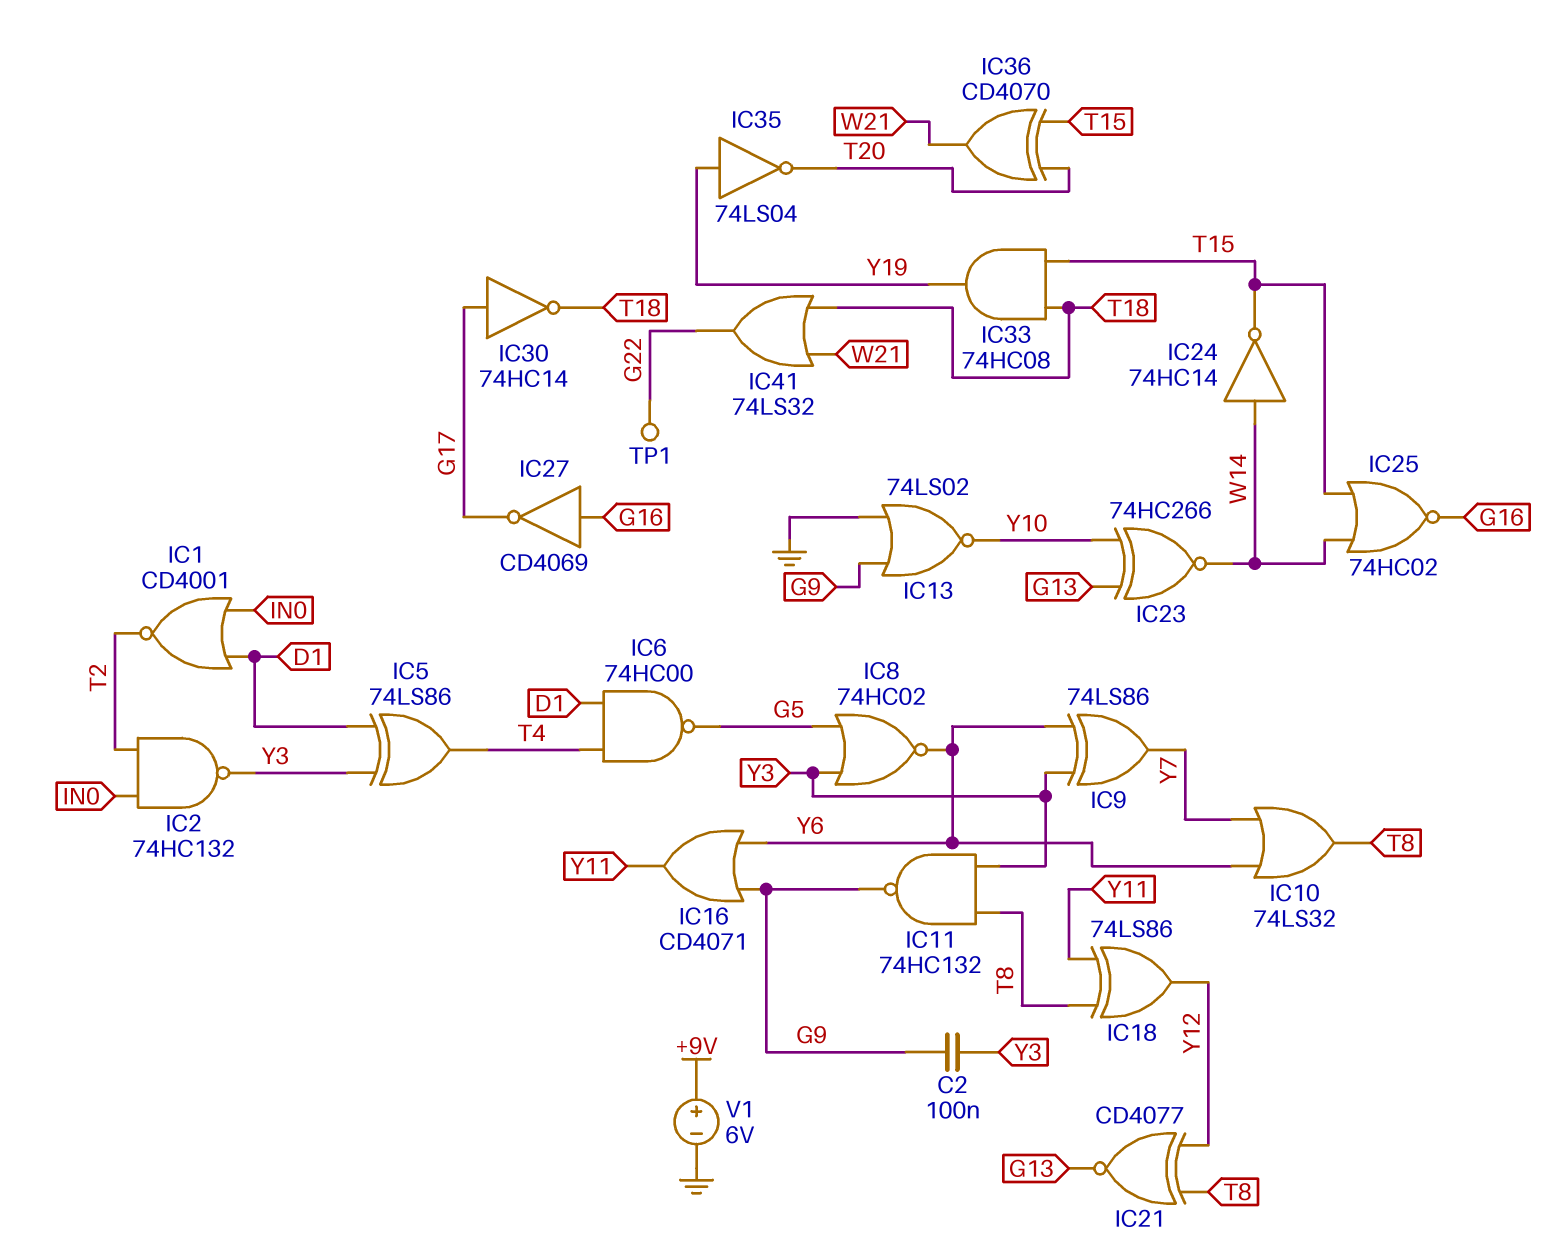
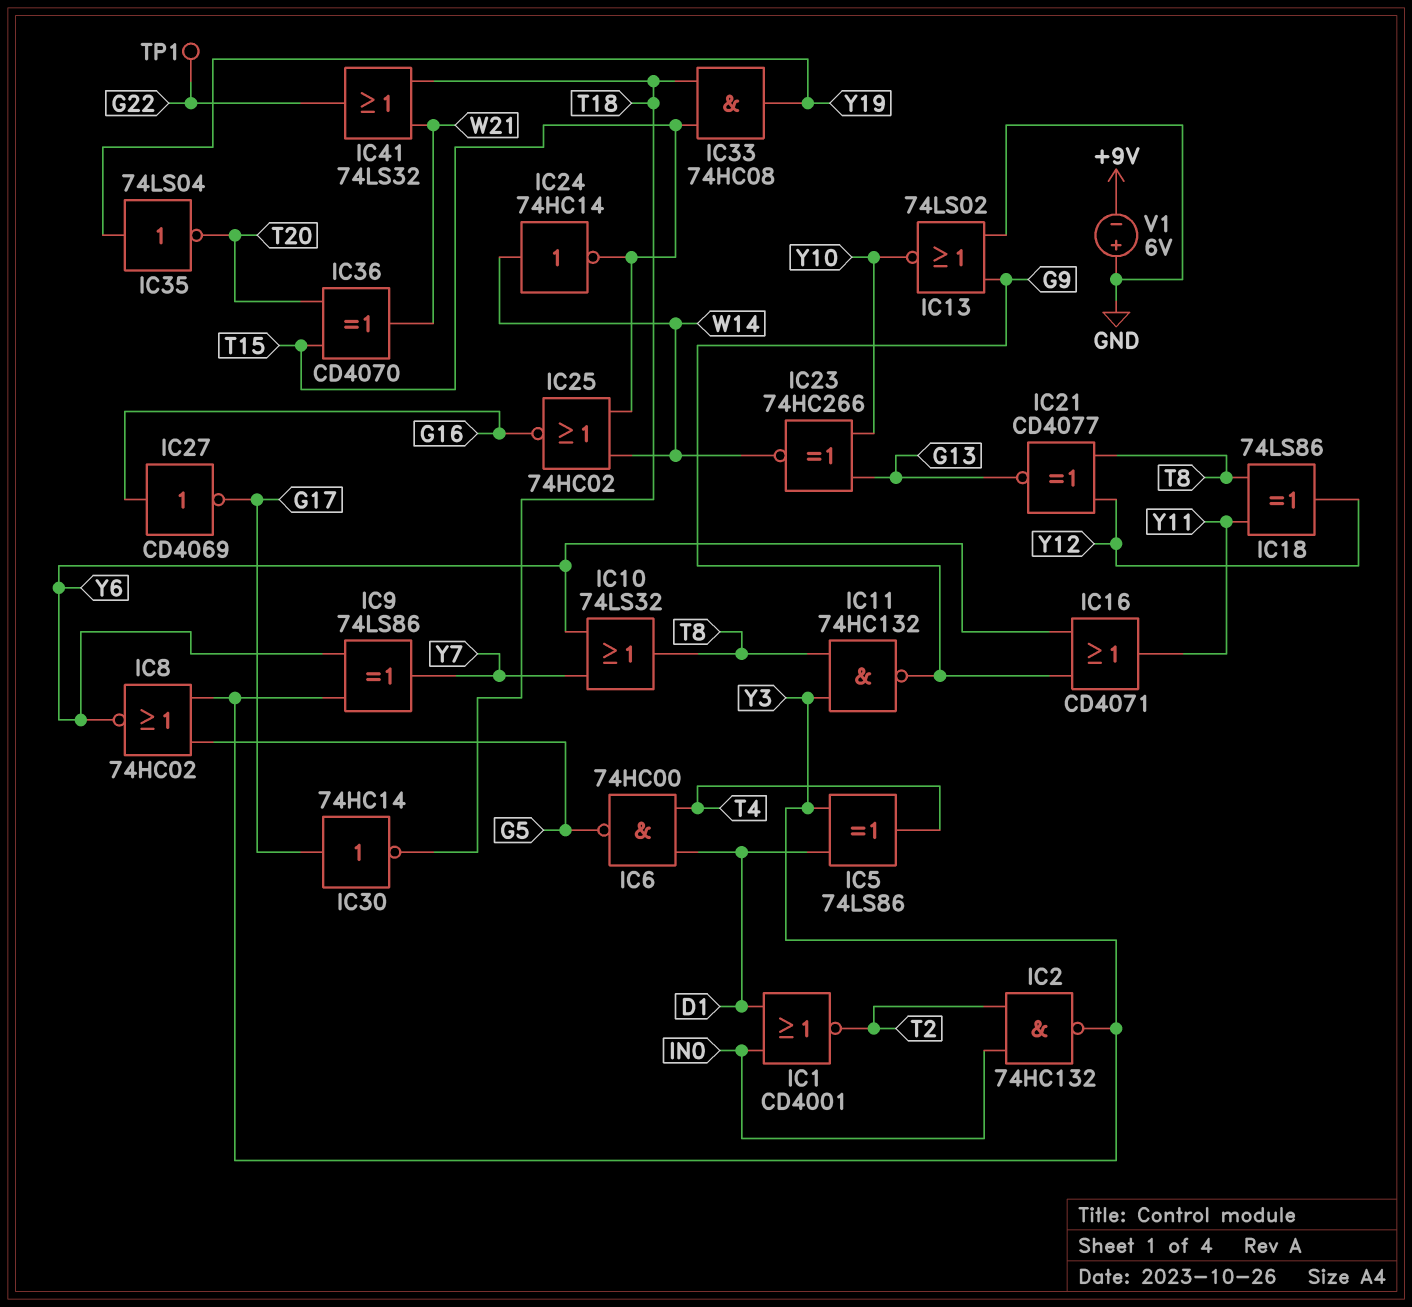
C2: 100nF (G9, Y3) -> none
V1: 6V (plus +9V, minus GND) -> 6V (plus GND, minus +9V)

